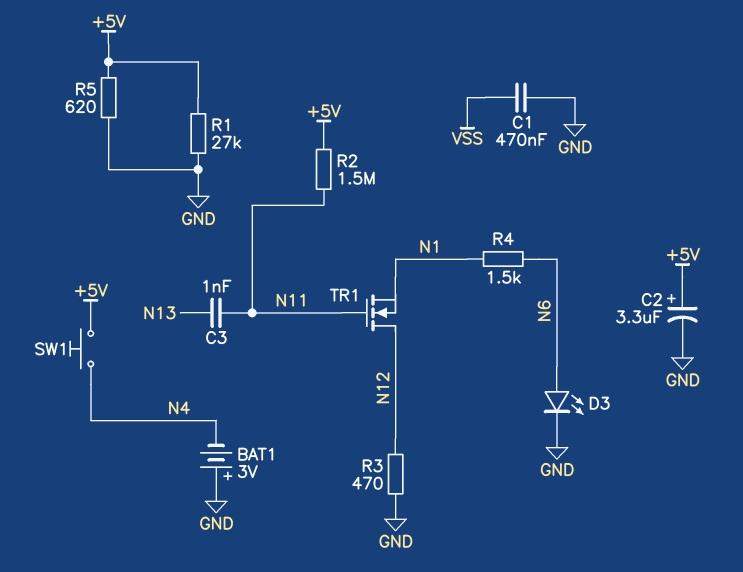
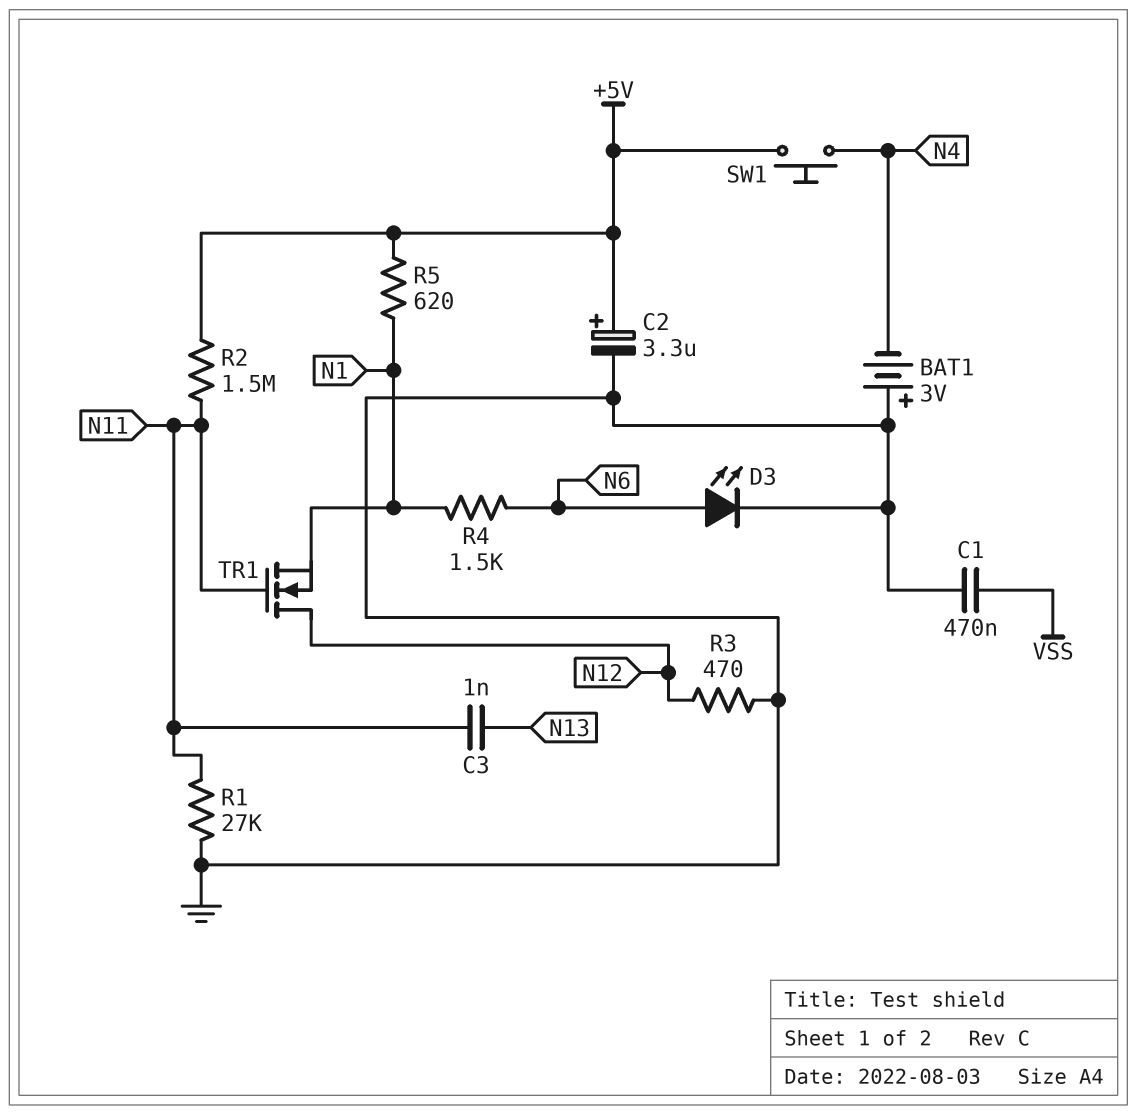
R1: 27k (+5V, GND) -> 27k (GND, N11)
R5: 620 (+5V, GND) -> 620 (+5V, N1)

